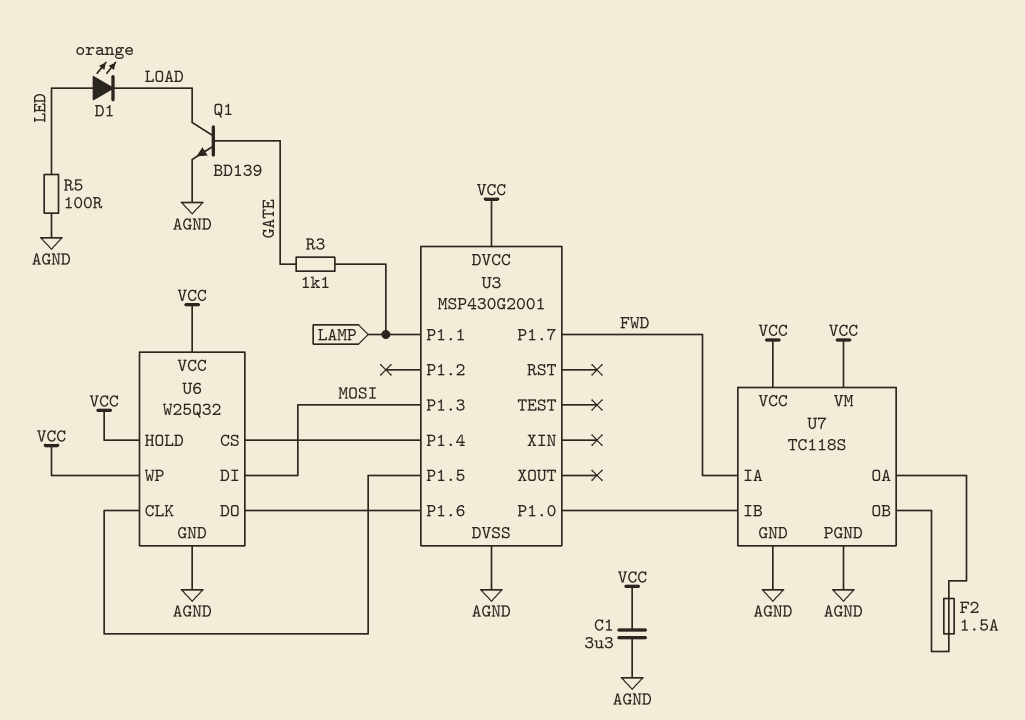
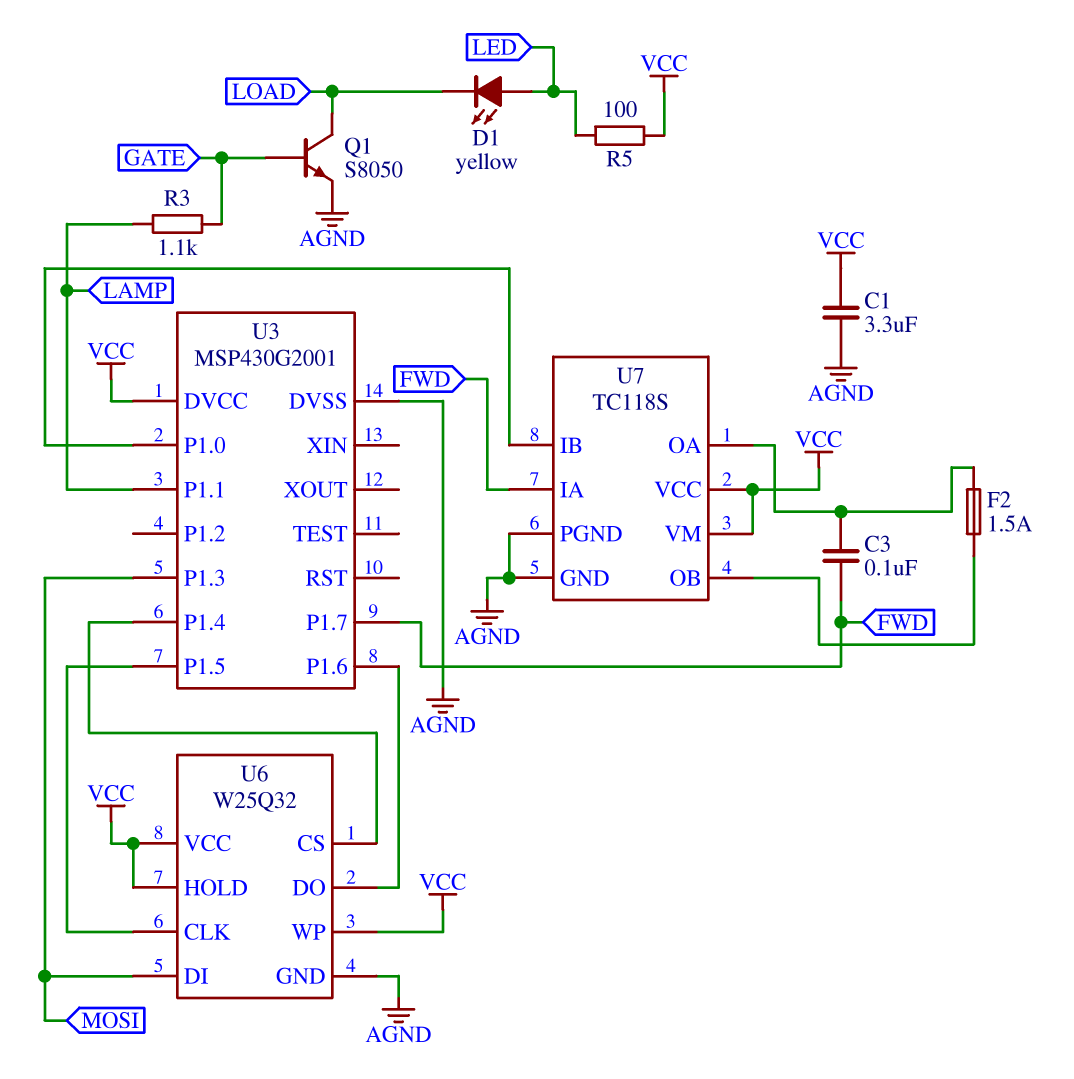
C3: none -> 100nF (FWD, U7/OA)
D1: LED orange (A LED, K LOAD) -> LED yellow (A LED, K LOAD)
Q1: NPN BD139 (B GATE, C LOAD, E AGND) -> NPN S8050 (B GATE, C LOAD, E AGND)
R5: 100 (AGND, LED) -> 100 (LED, VCC)

